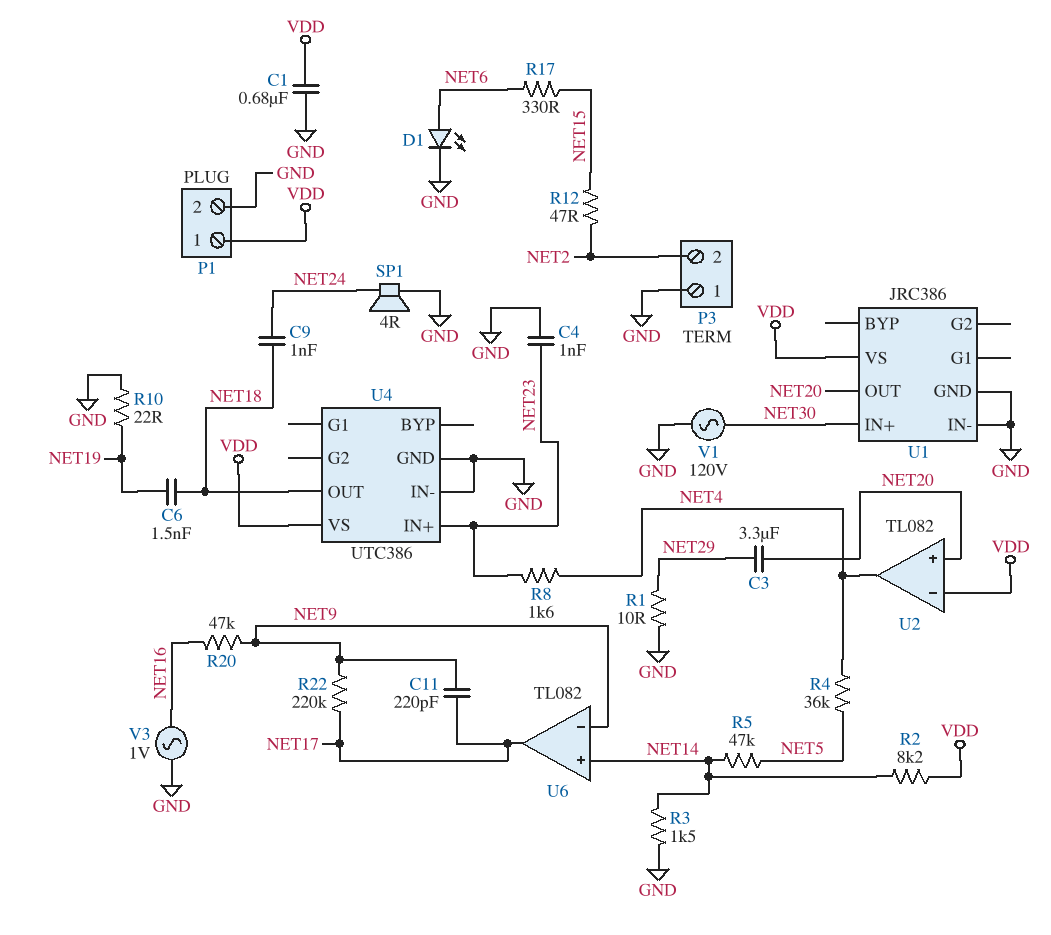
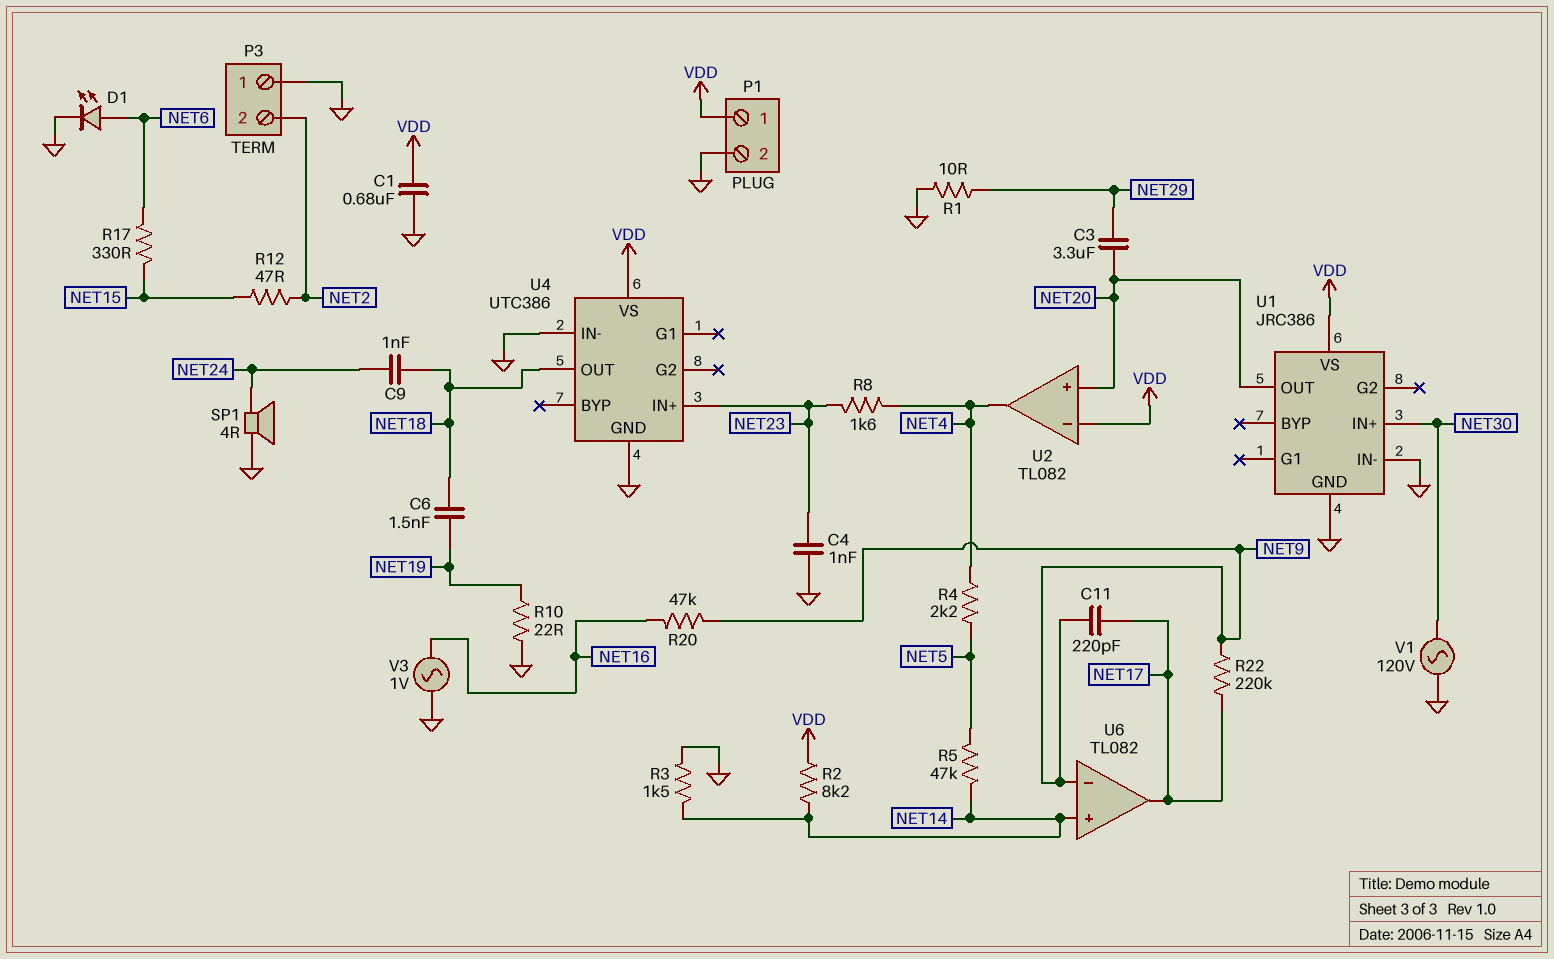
R4: 36k (NET4, NET5) -> 2.2k (NET4, NET5)

